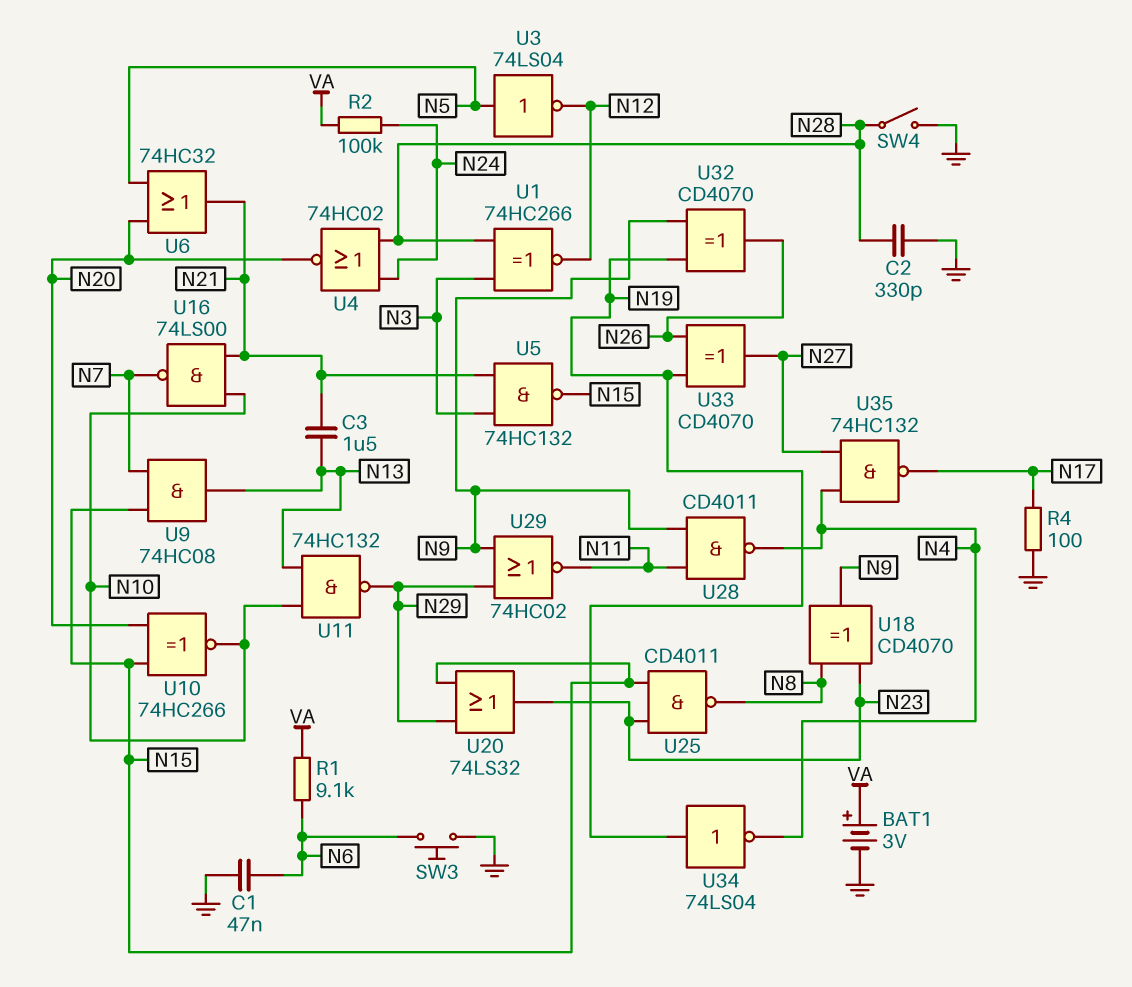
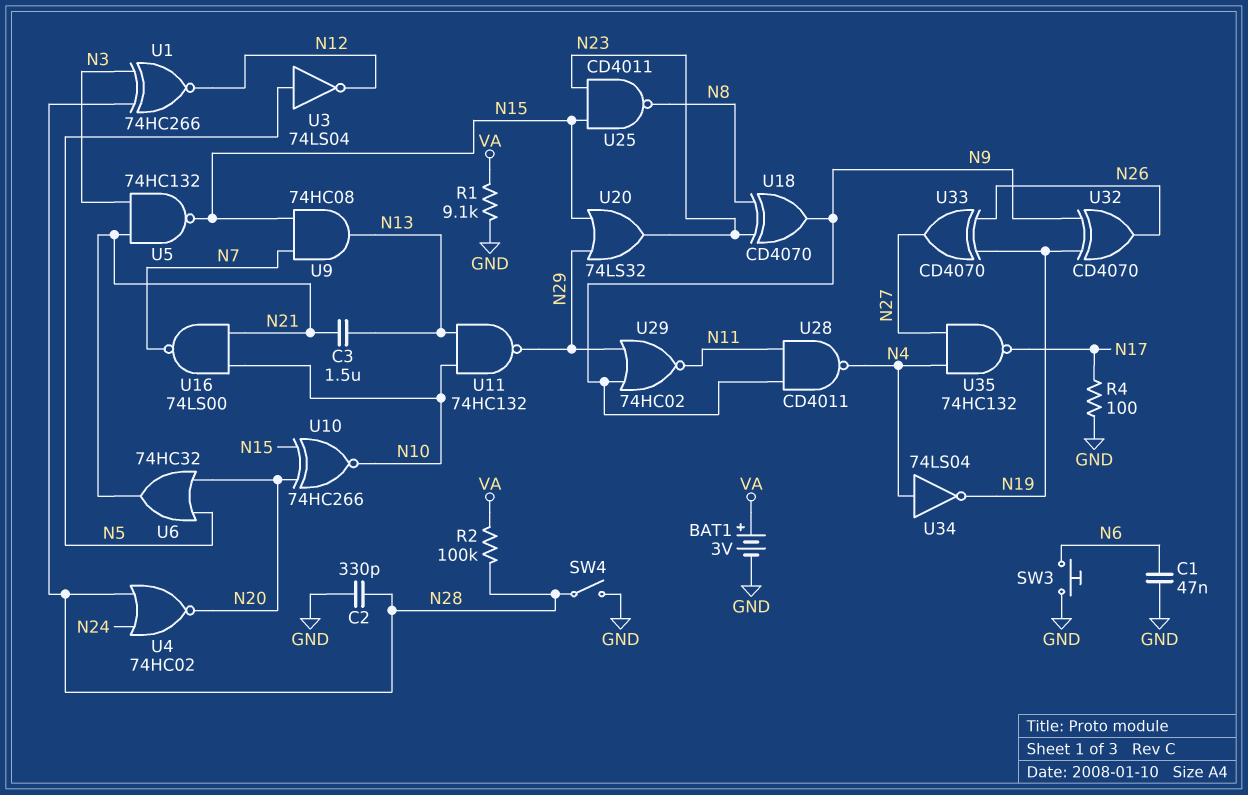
R1: 9.1k (N6, VA) -> 9.1k (GND, VA)
R2: 100k (N24, VA) -> 100k (N28, VA)
U34: NOT 74LS04 (in N19, out N4) -> NOT 74LS04 (in N4, out N19)

